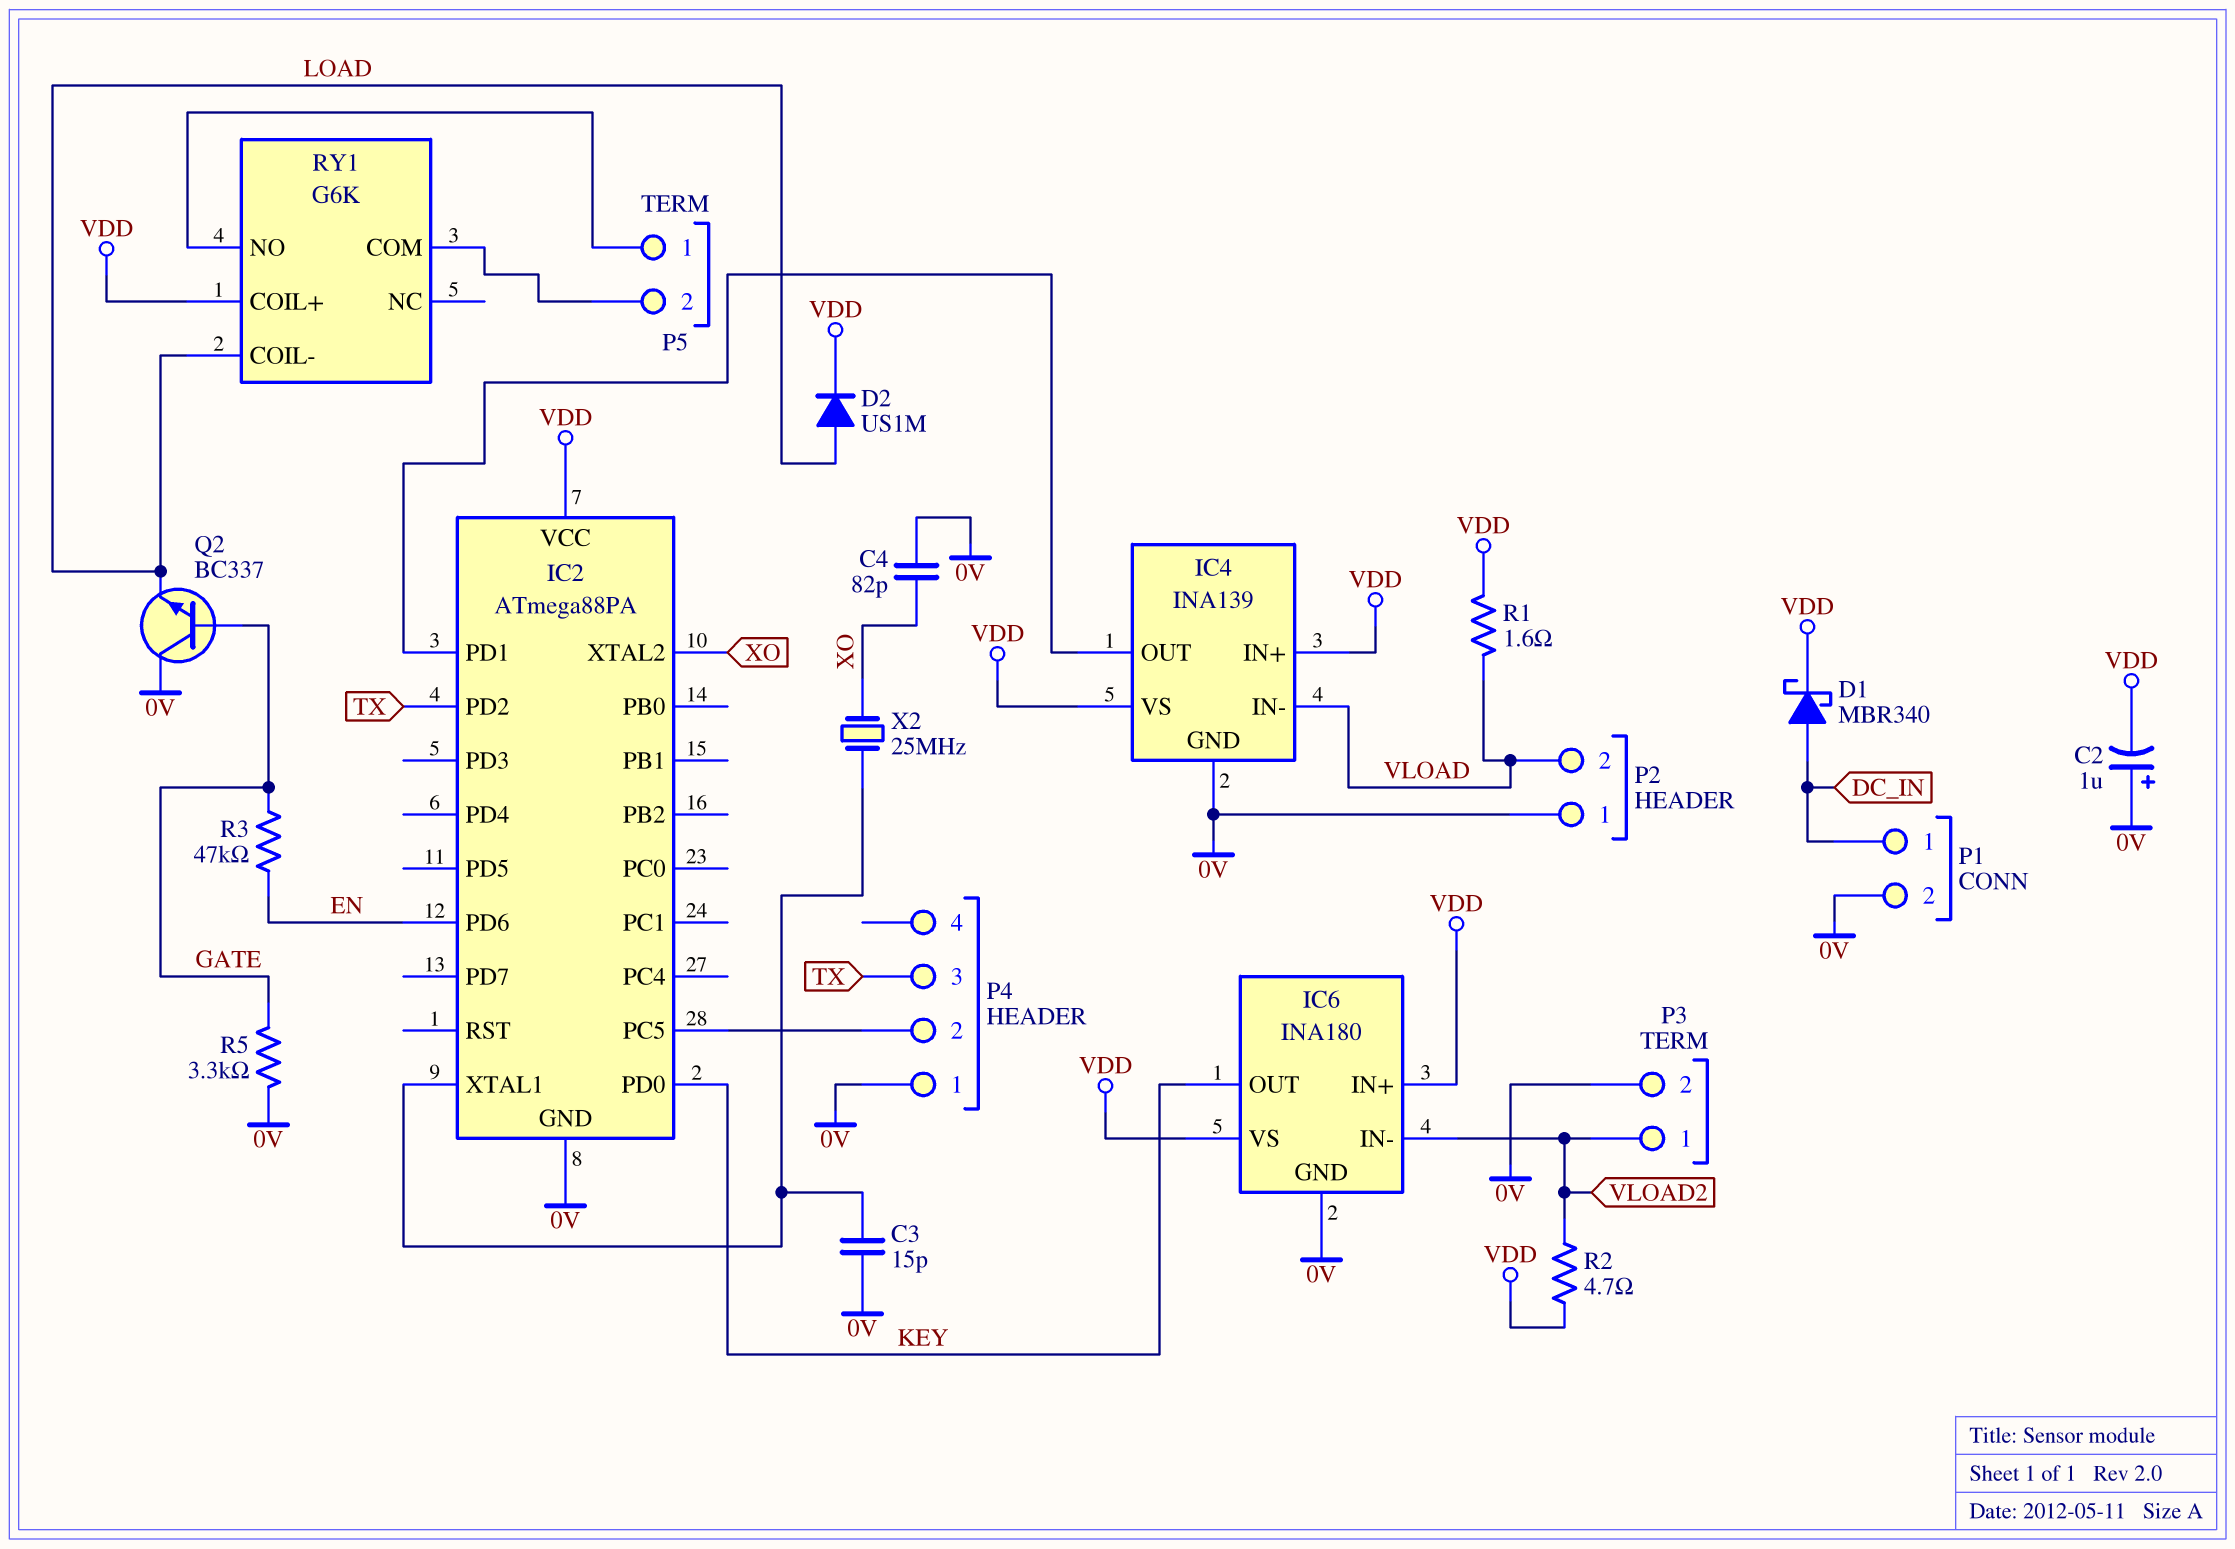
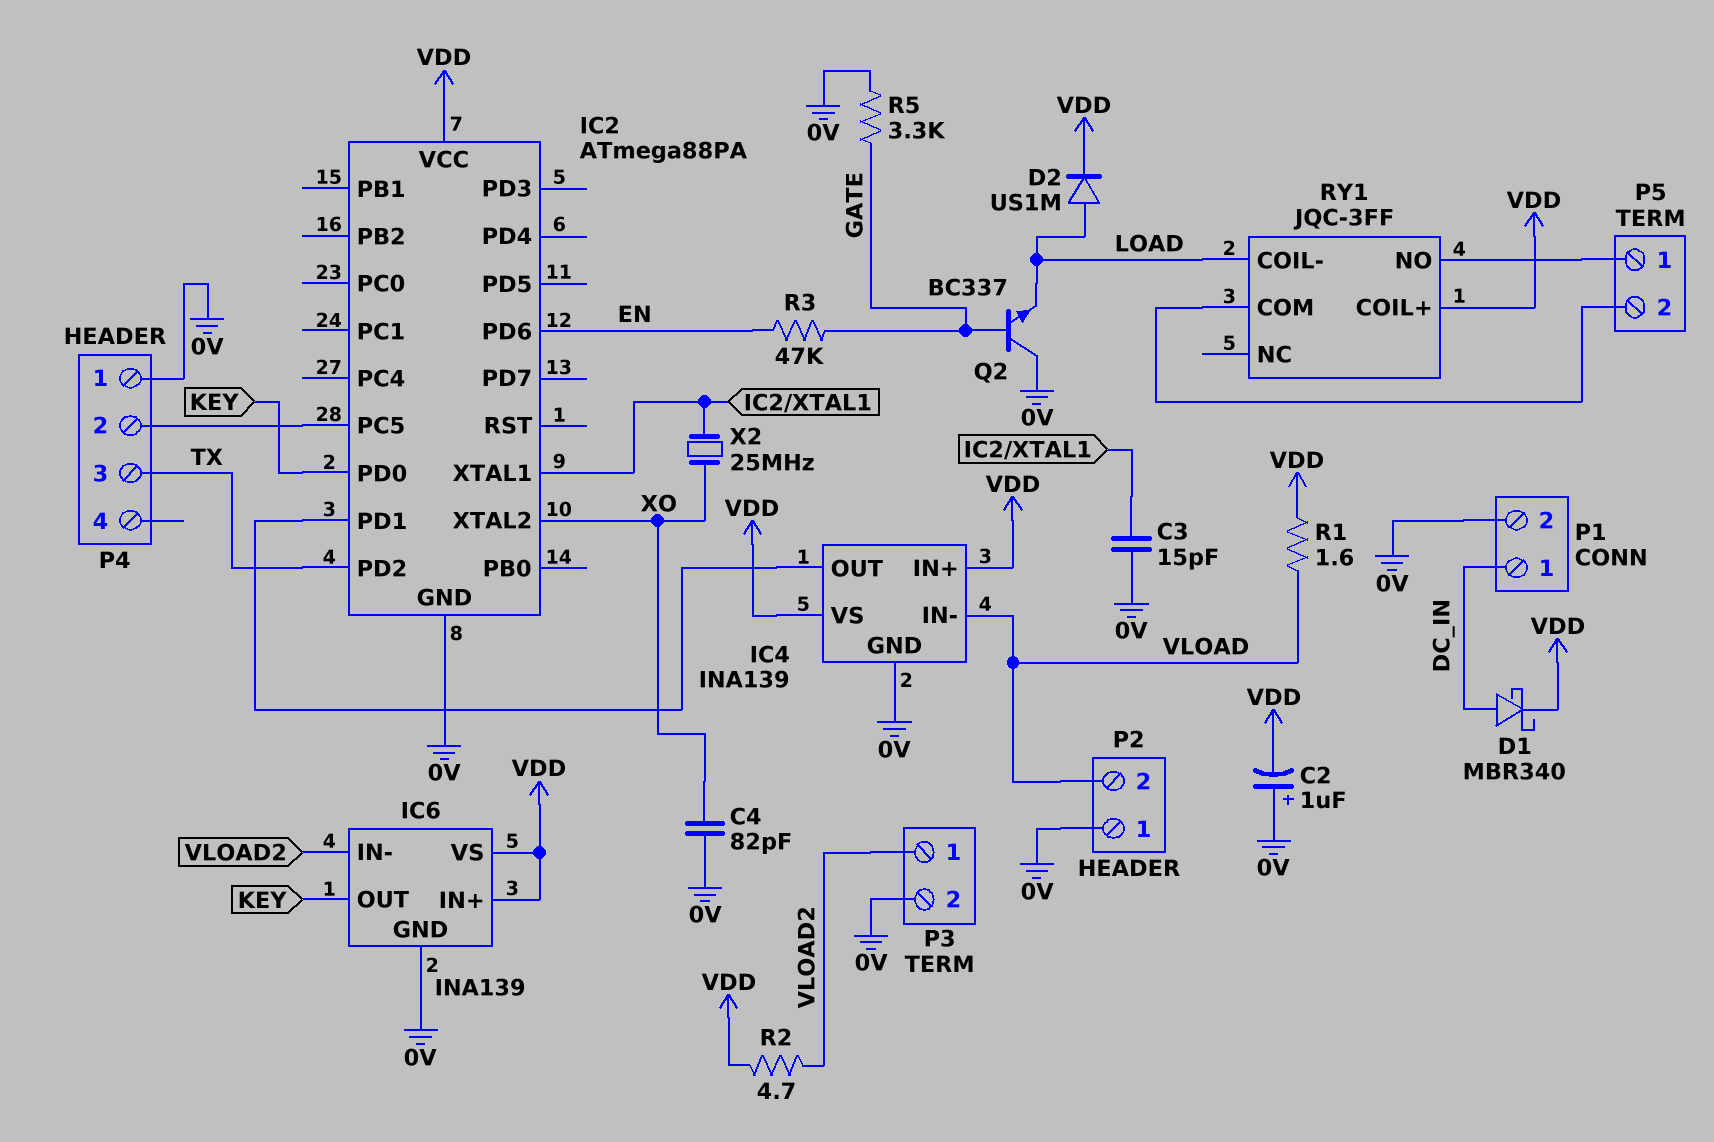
IC6: INA180 -> INA139
RY1: G6K -> JQC-3FF

